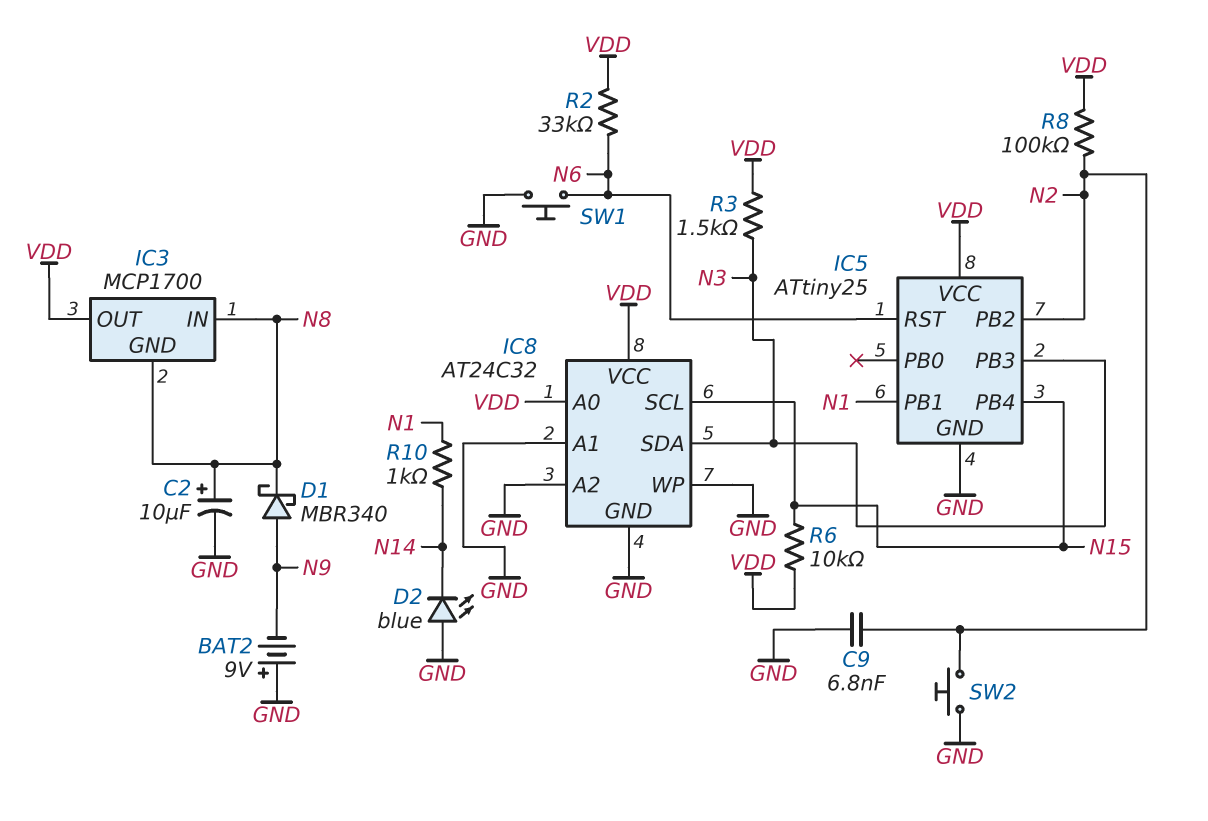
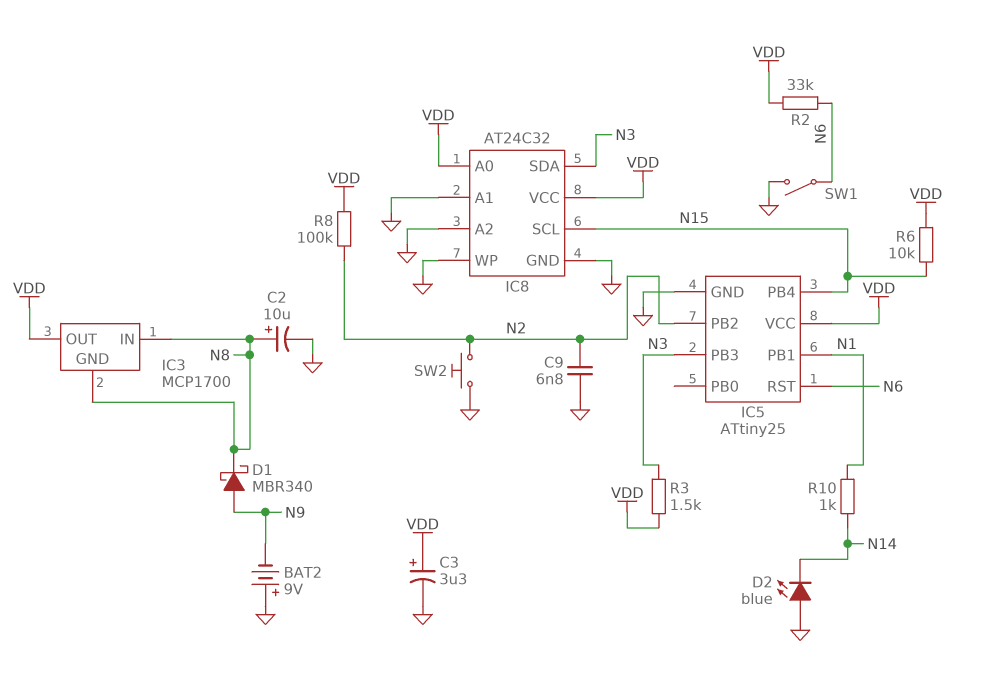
C3: none -> 3.3uF (plus VDD, minus GND)
SW1: button (GND, N6) -> switch (GND, N6)

